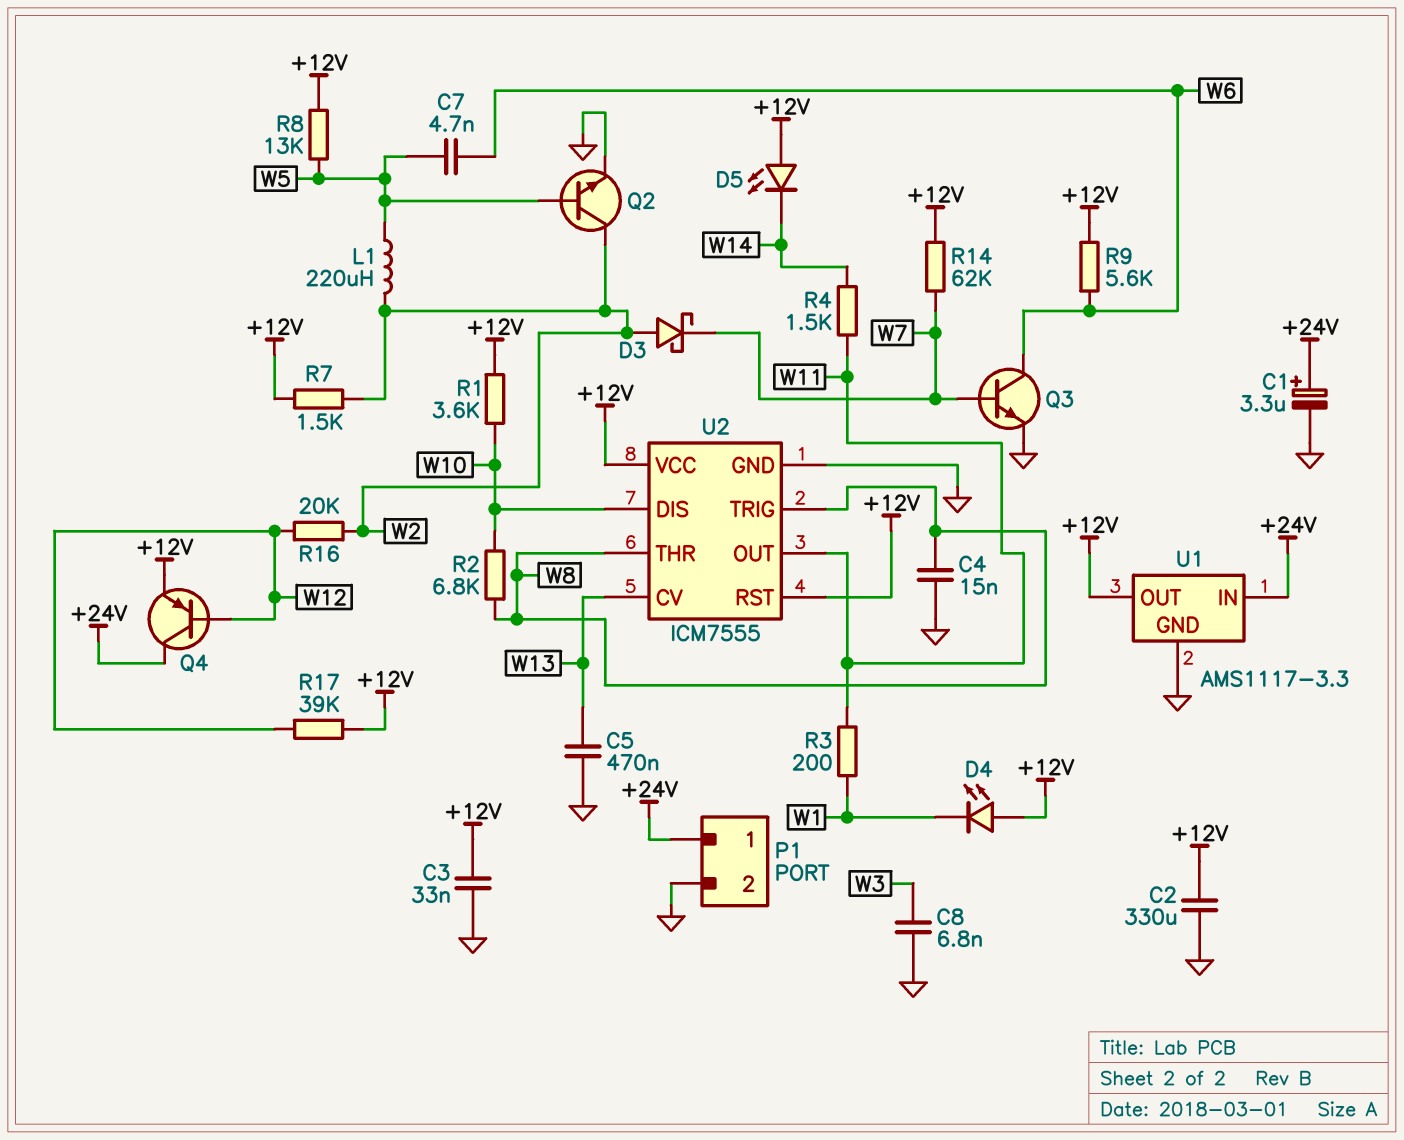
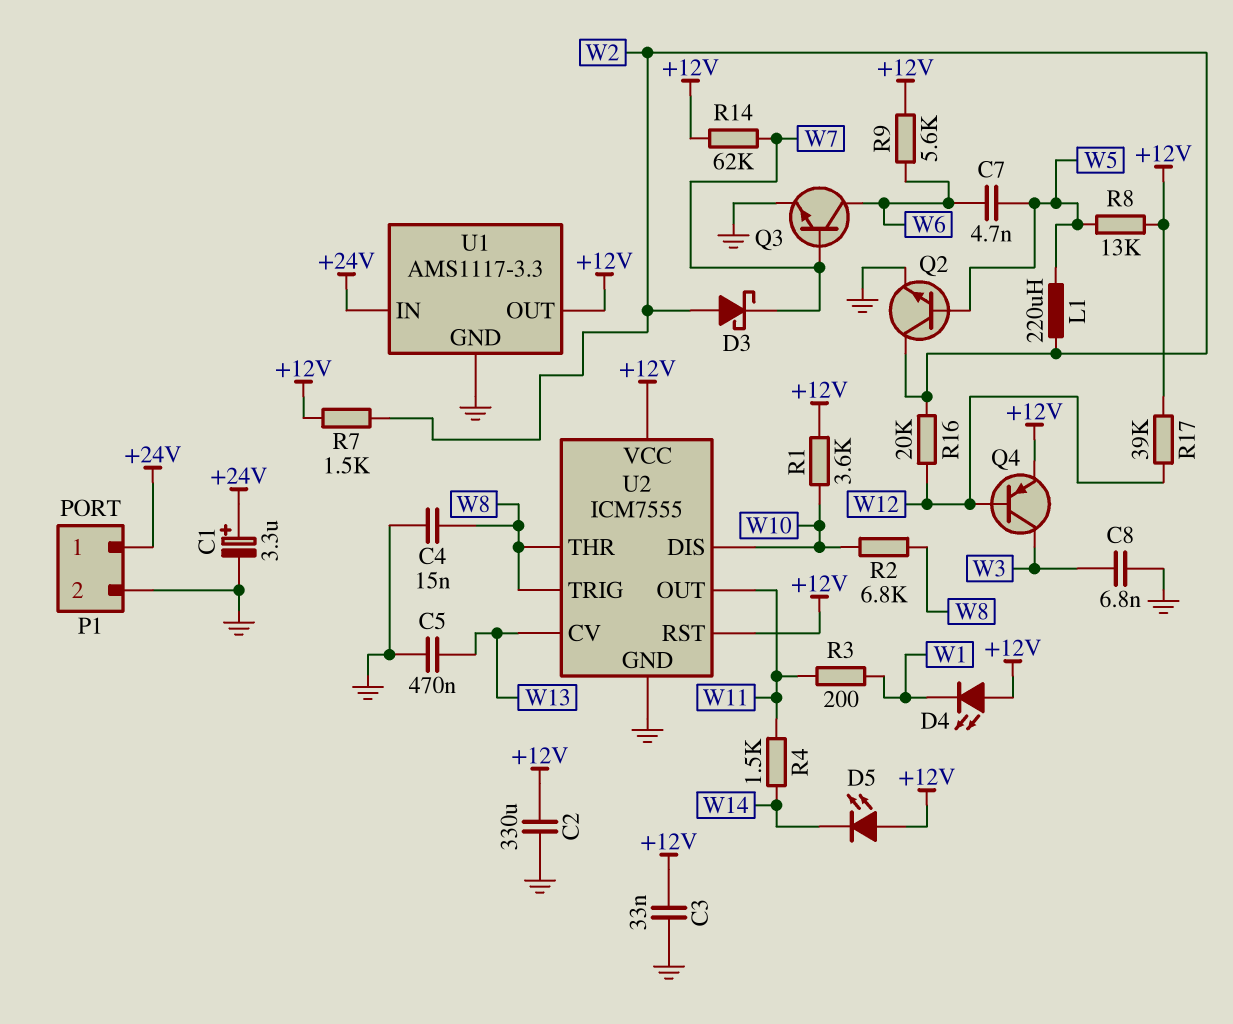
Q4: PNP (B W12, C +24V, E +12V) -> PNP (B W12, C W3, E +12V)

